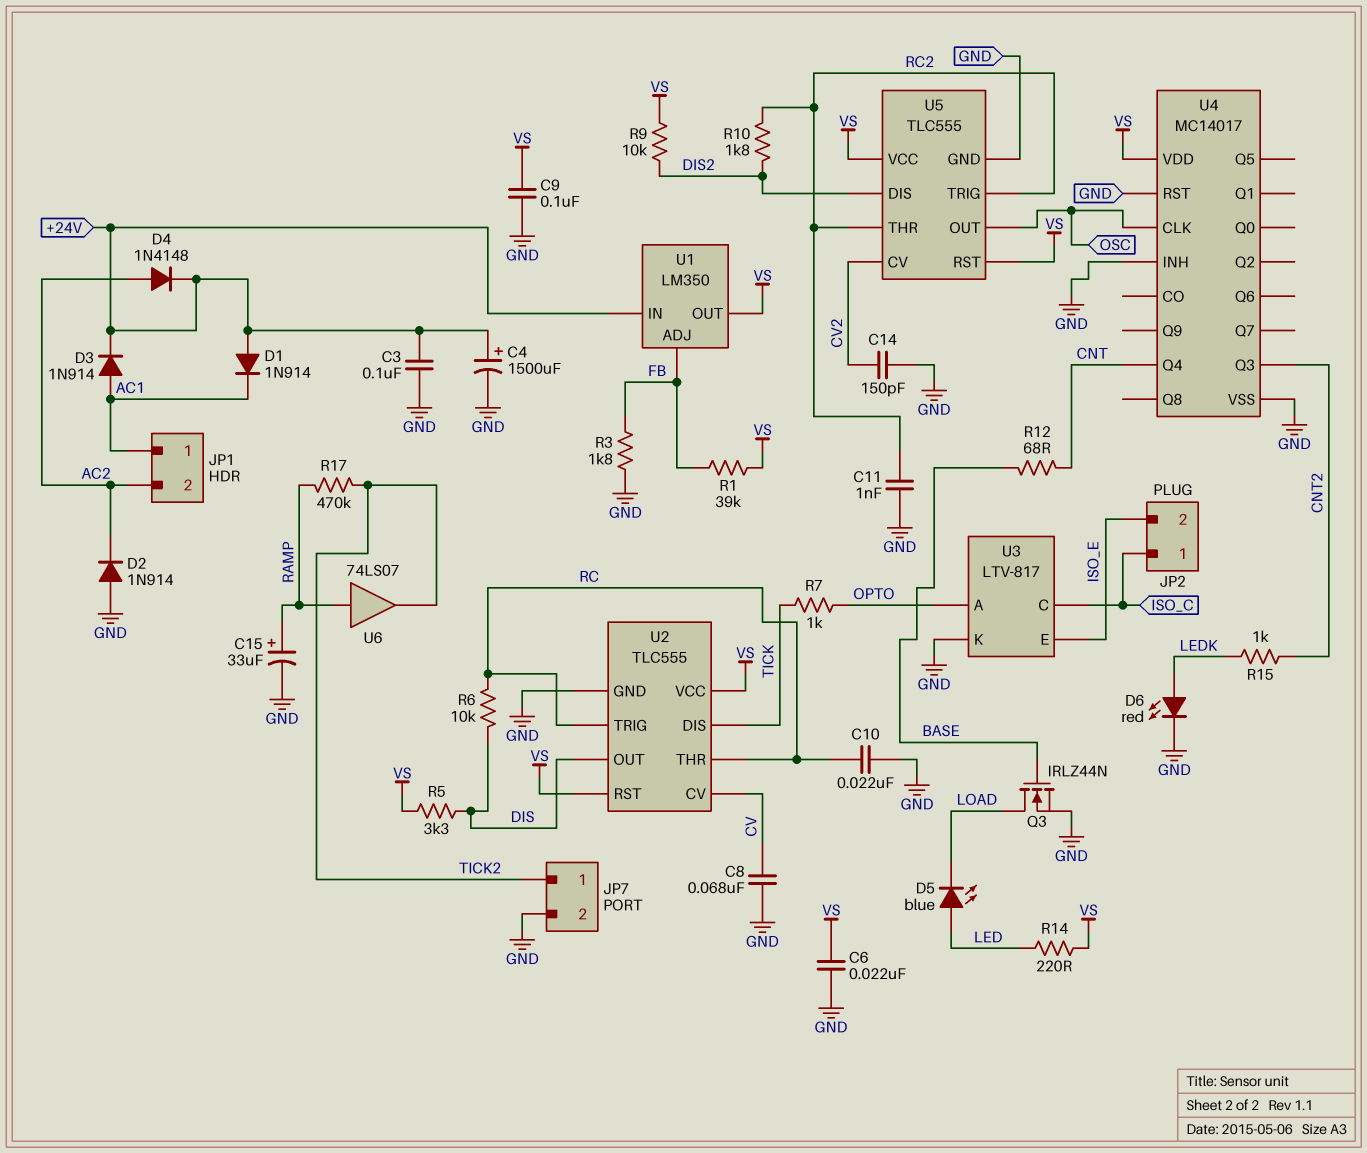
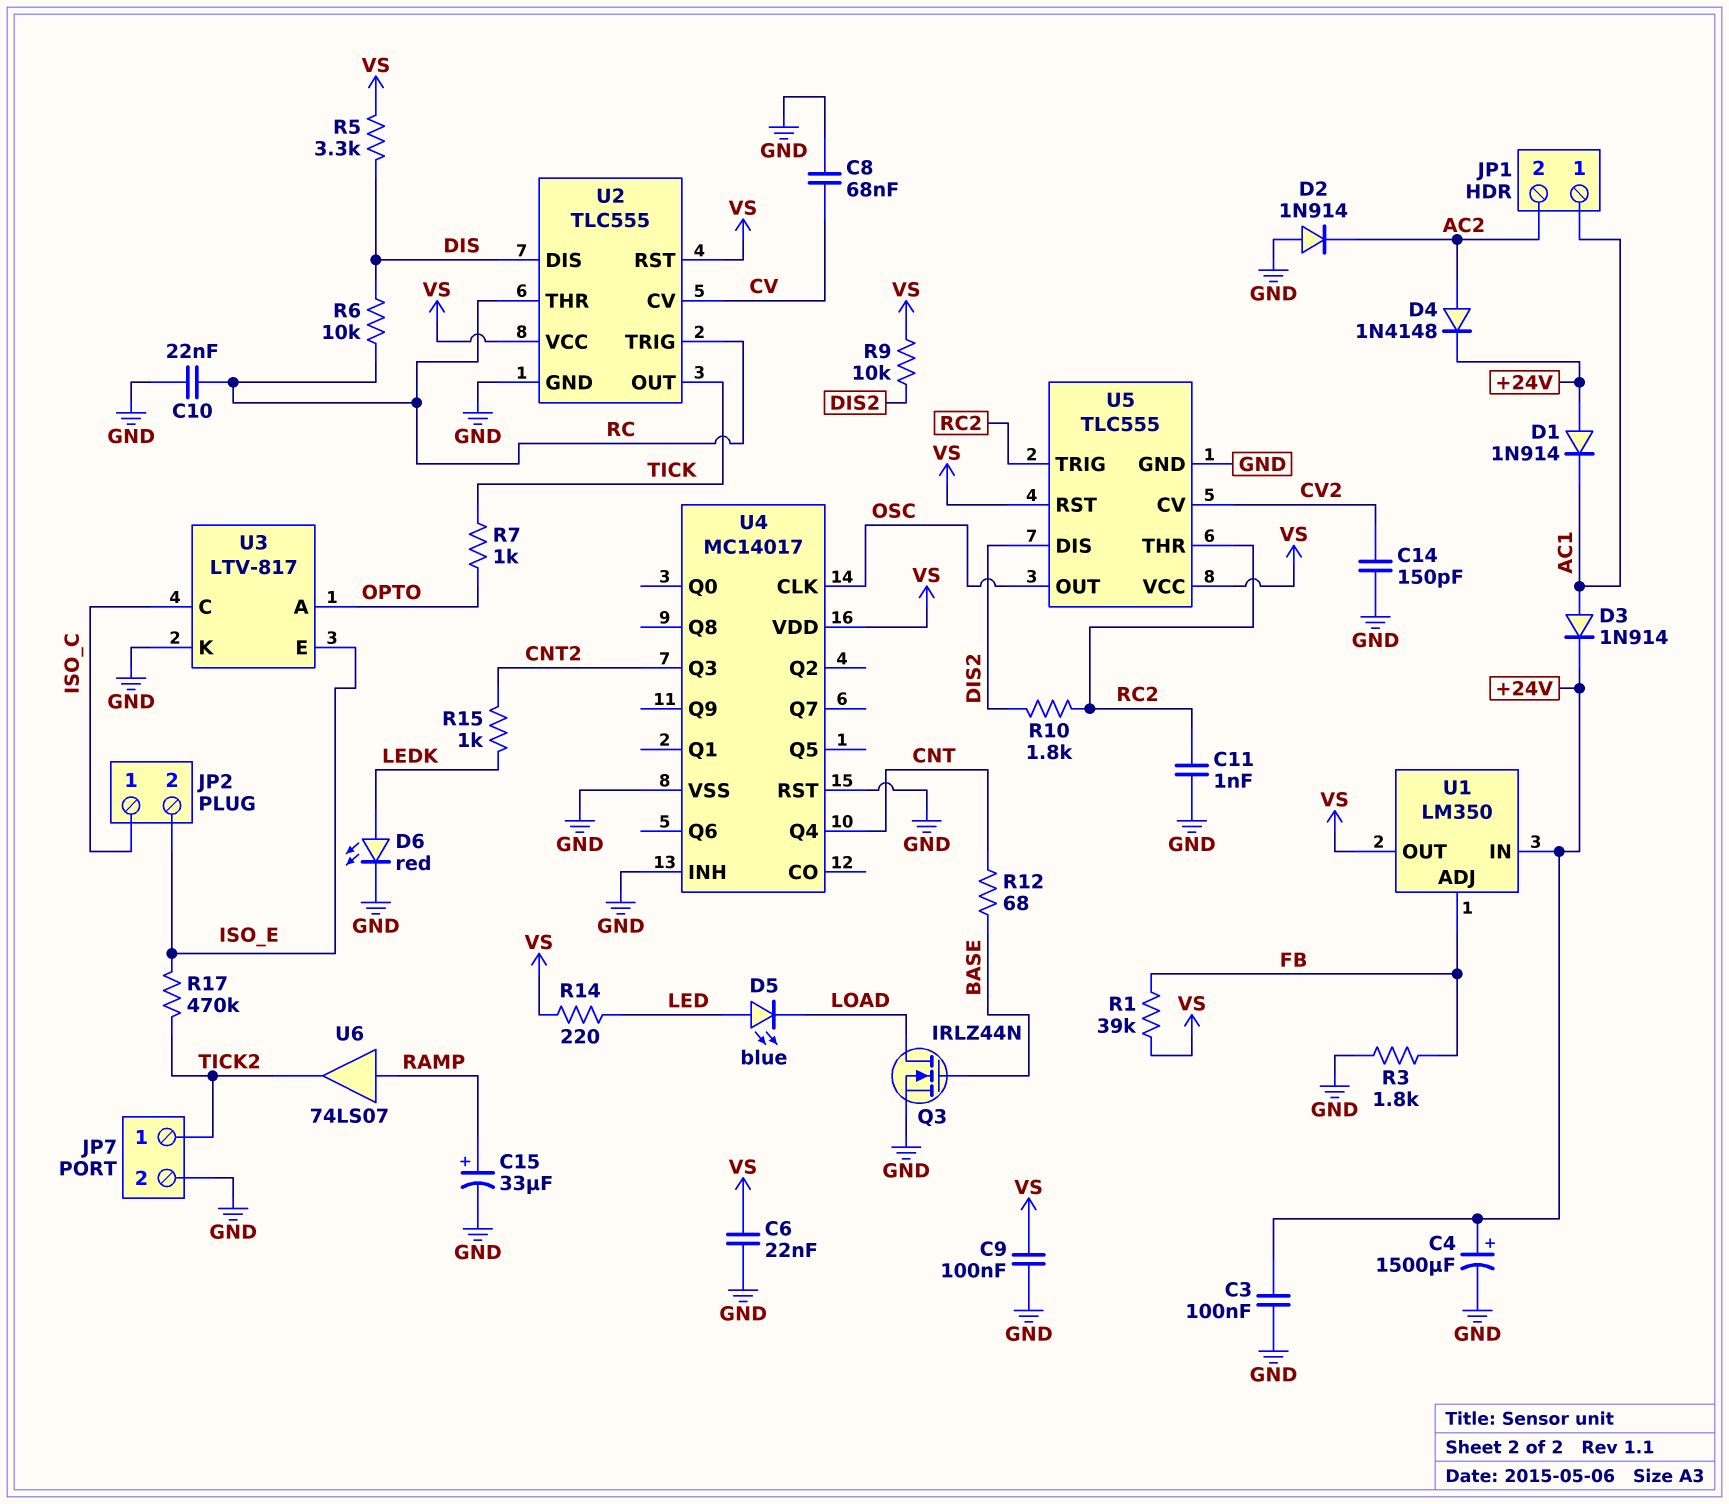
R17: 470k (RAMP, TICK2) -> 470k (ISO_E, TICK2)
U2 pin DIS: TICK -> DIS
U2 pin OUT: DIS -> TICK

